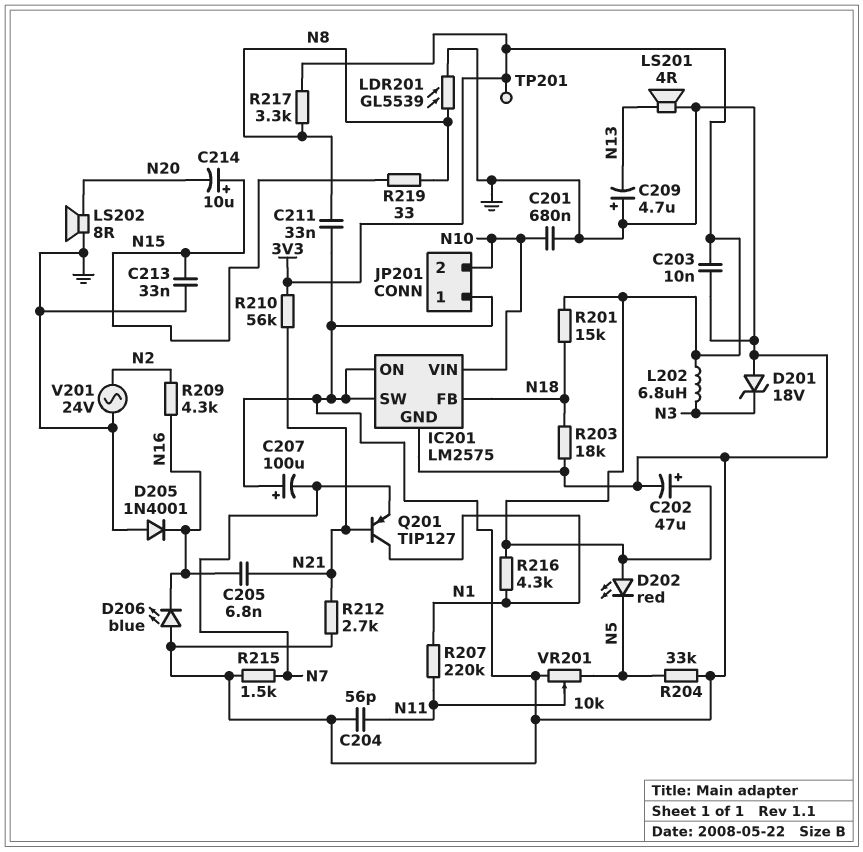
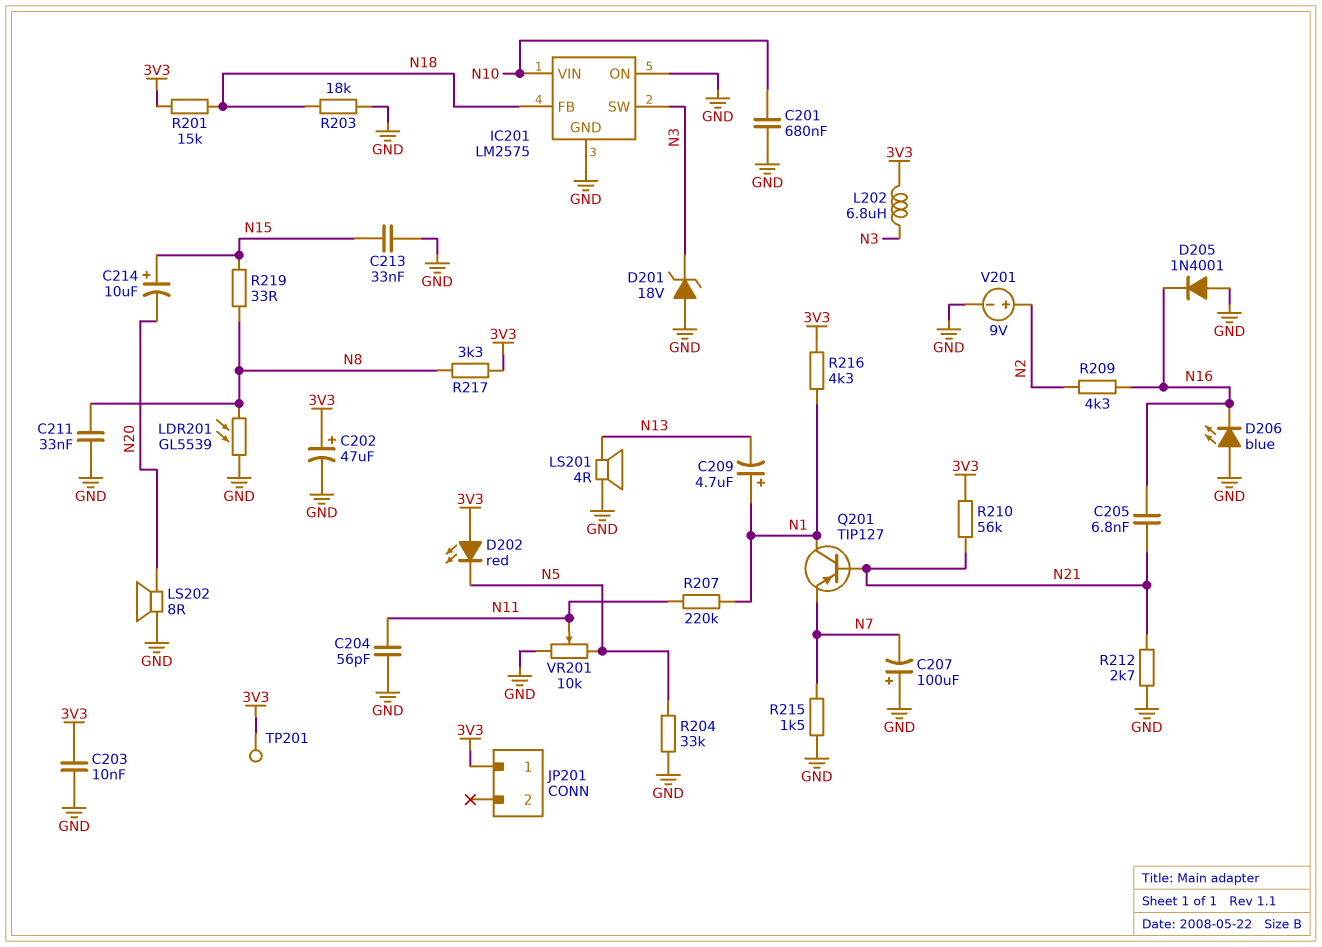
C209: 4.7uF (plus GND, minus N13) -> 4.7uF (plus N1, minus N13)
IC201 pin SW: GND -> N3
JP201 pin 1: GND -> 3V3
JP201 pin 2: N10 -> none
V201: AC 24V (GND, N2) -> 9V (plus N2, minus GND)

